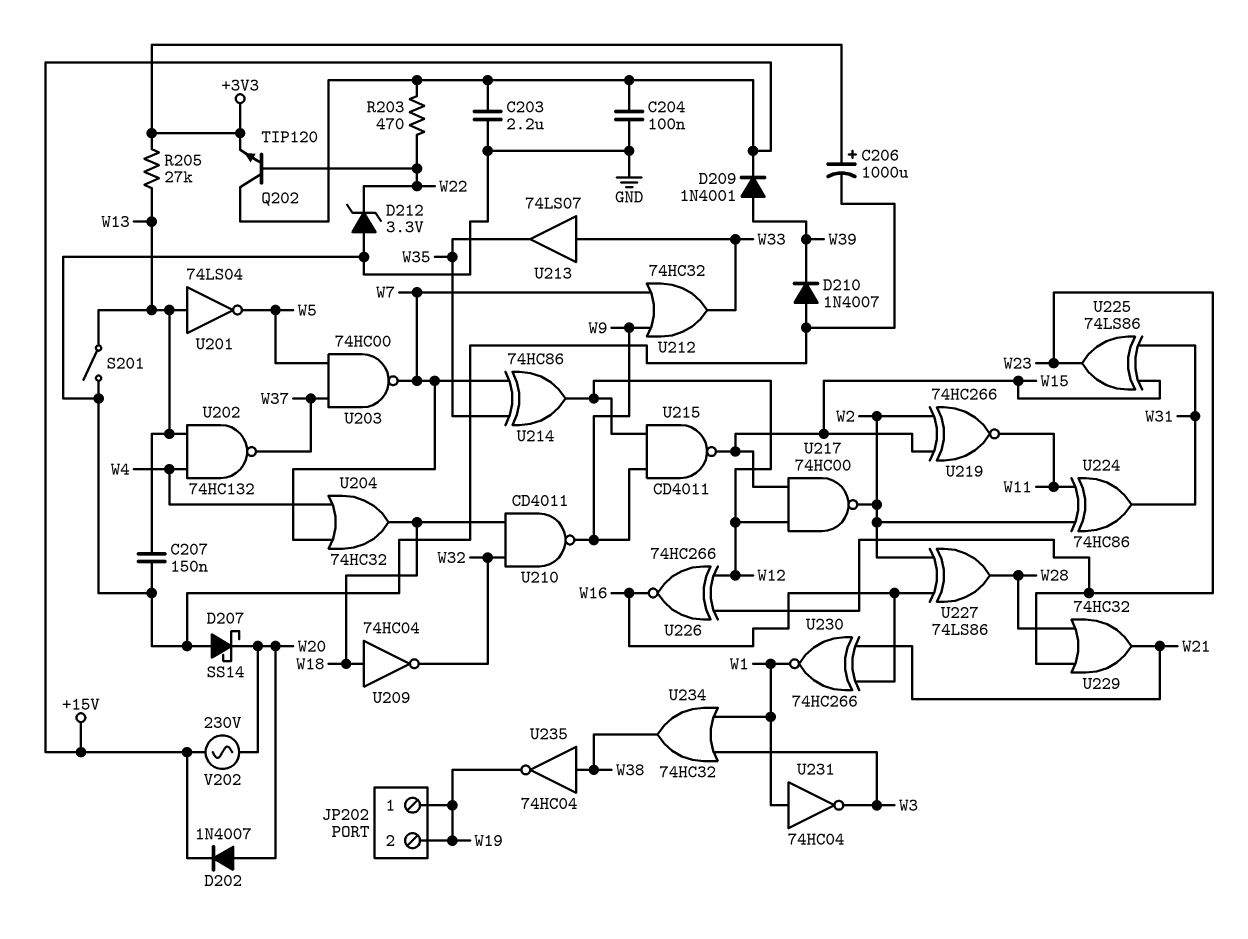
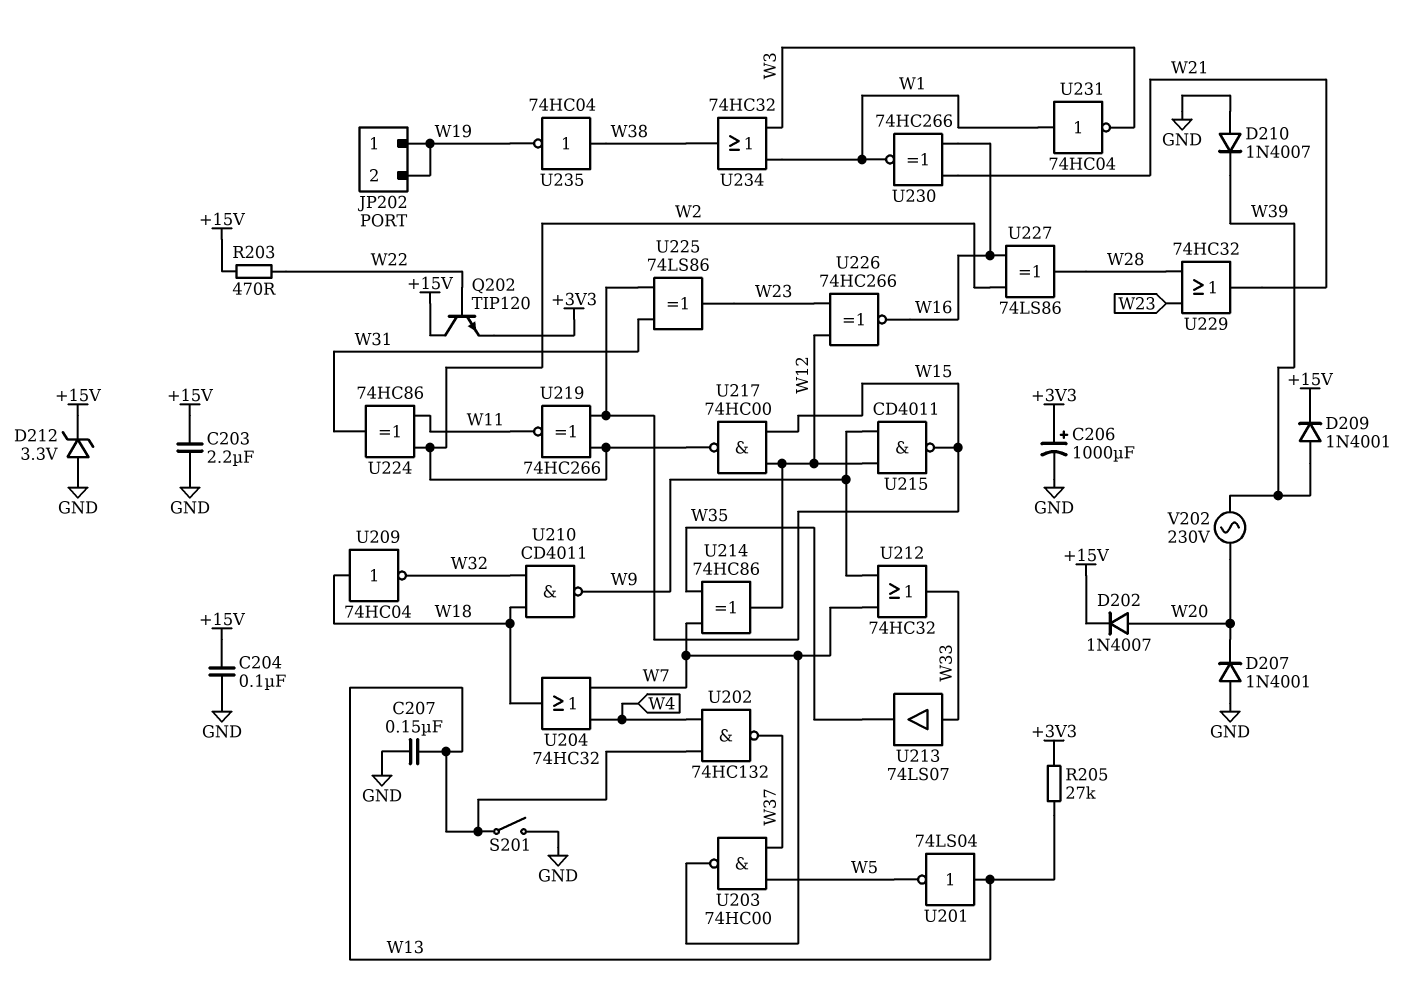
D207: schottky SS14 (A GND, K W20) -> diode 1N4001 (A GND, K W20)
D212: zener 3.3V (A GND, K W22) -> zener 3.3V (A GND, K +15V)
V202: AC 230V (+15V, W20) -> AC 230V (W20, W39)

